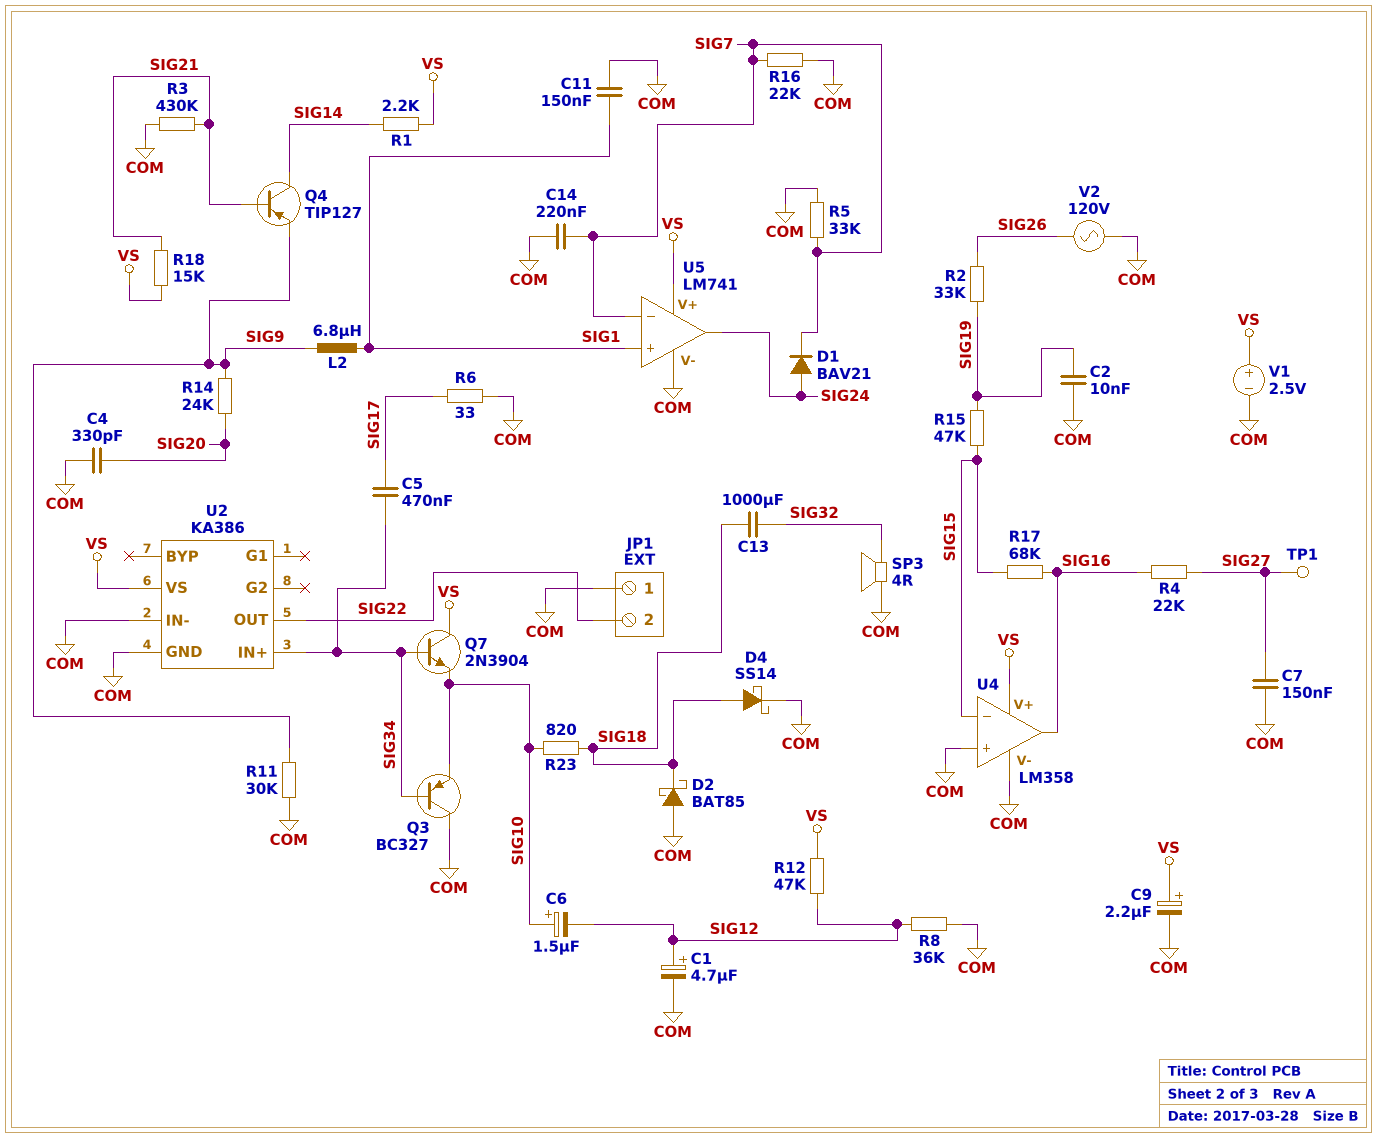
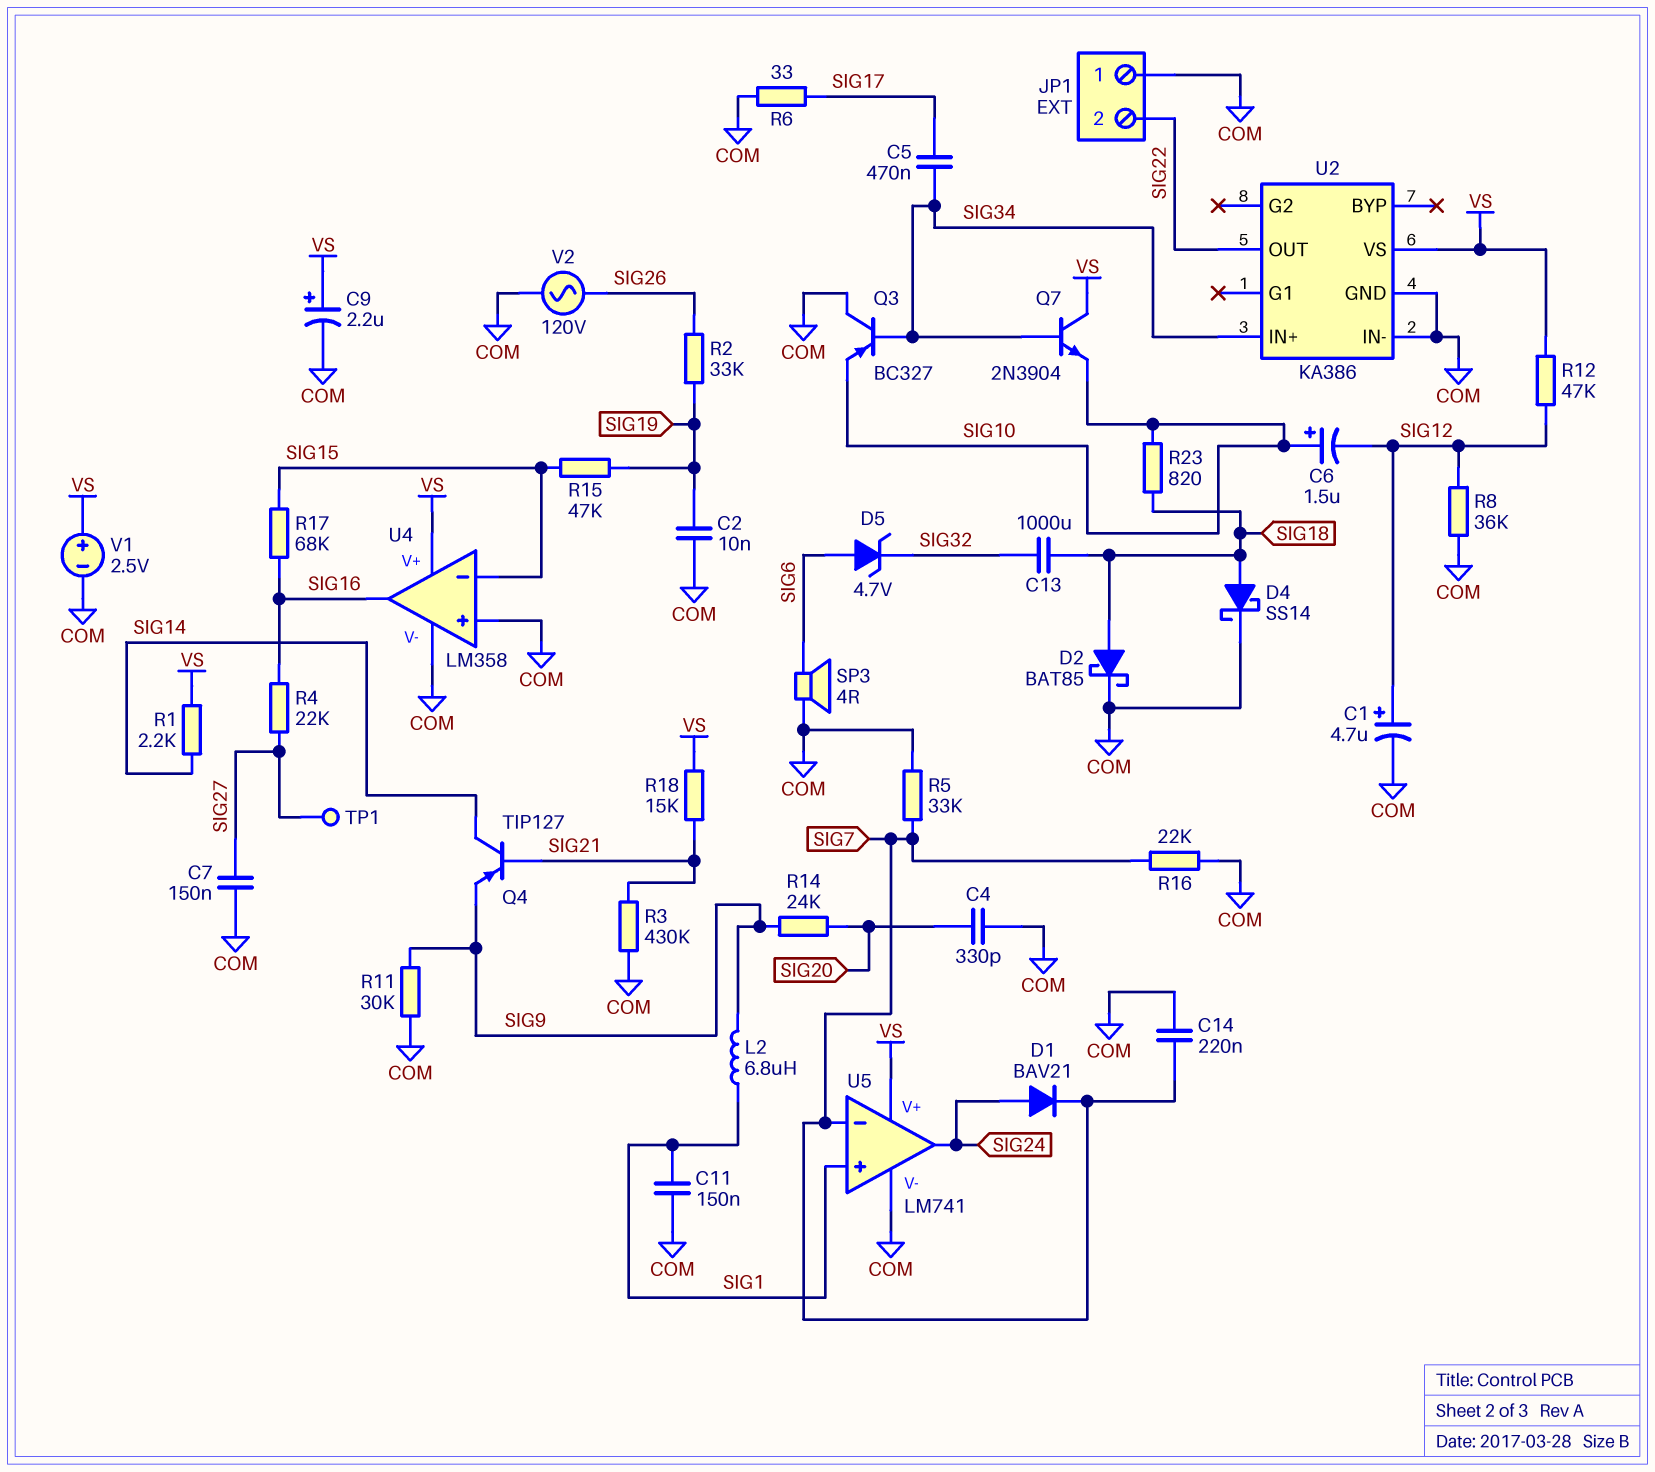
D2: schottky BAT85 (A COM, K SIG18) -> schottky BAT85 (A SIG18, K COM)
D5: none -> zener 4.7V (A SIG6, K SIG32)
SP3: speaker 4R (COM, SIG32) -> speaker 4R (COM, SIG6)

